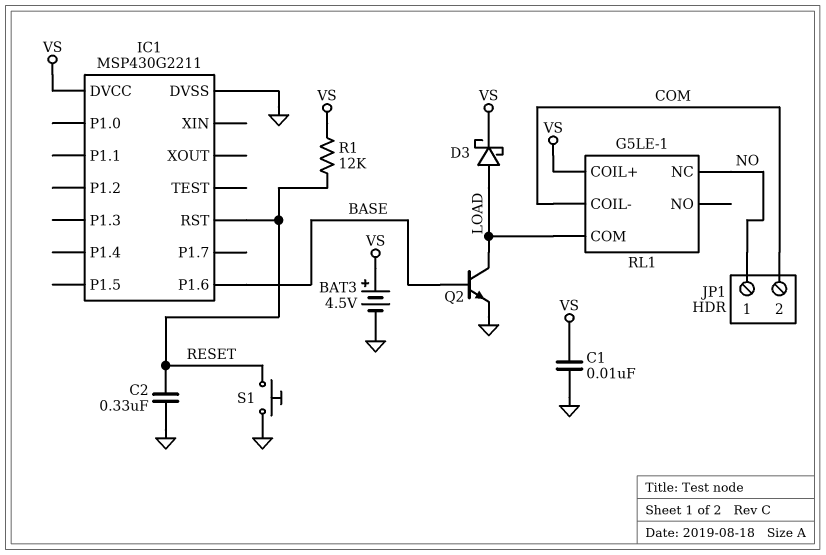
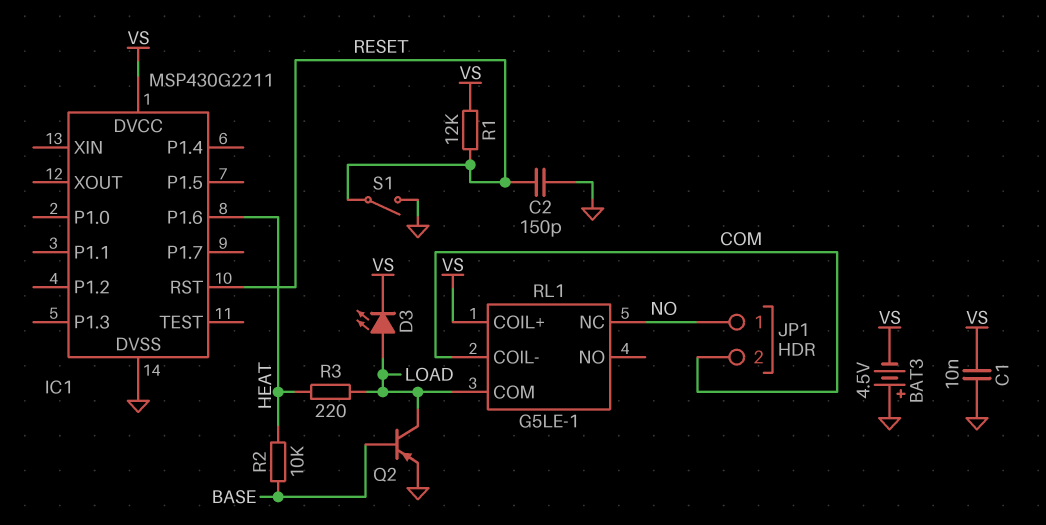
BAT3: 4.5V (plus VS, minus GND) -> 4.5V (plus GND, minus VS)
C2: 330nF (GND, RESET) -> 150pF (GND, RESET)
D3: schottky (A LOAD, K VS) -> LED (A LOAD, K VS)
IC1 pin P1.6: BASE -> HEAT
Q2: NPN (B BASE, C LOAD, E GND) -> PNP (B BASE, C LOAD, E GND)
R2: none -> 10k (BASE, HEAT)
R3: none -> 220 (HEAT, LOAD)
S1: button (GND, RESET) -> switch (GND, RESET)

